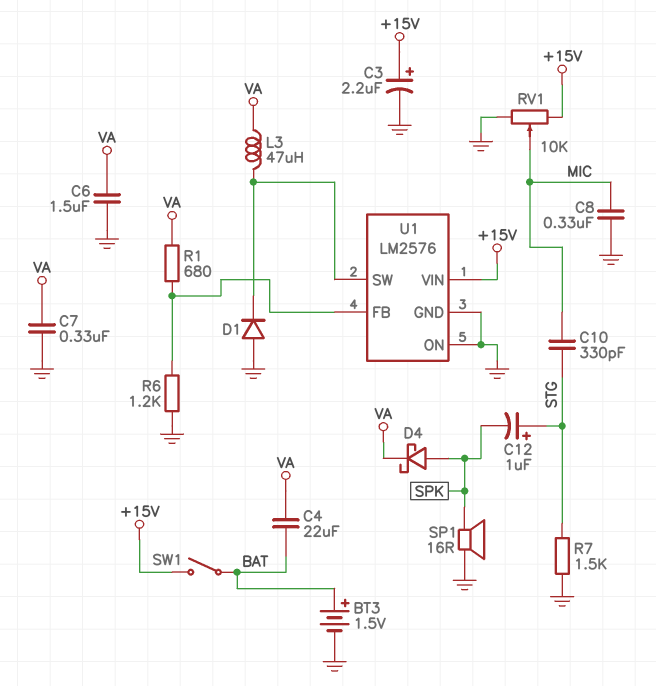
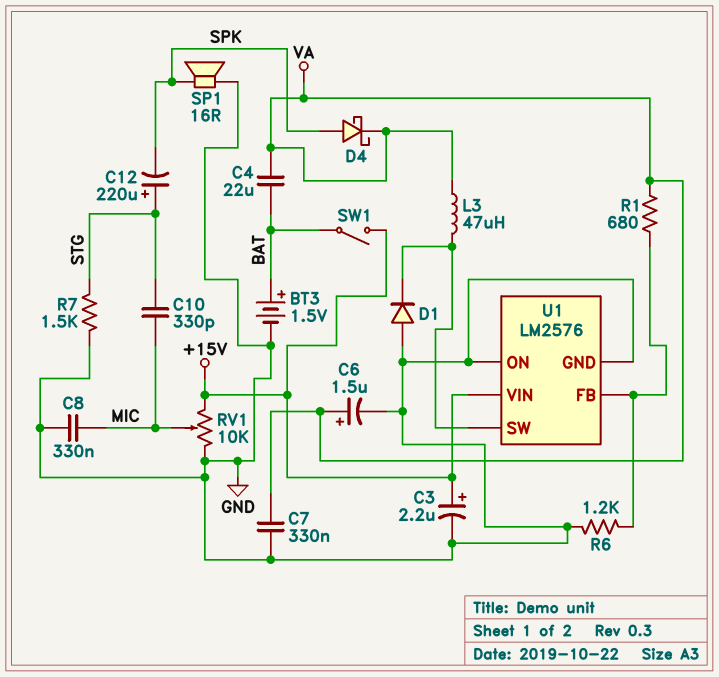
C6: 1.5uF (GND, VA) -> 1.5uF (plus VA, minus GND)
C12: 1uF (plus STG, minus SPK) -> 220uF (plus STG, minus SPK)

